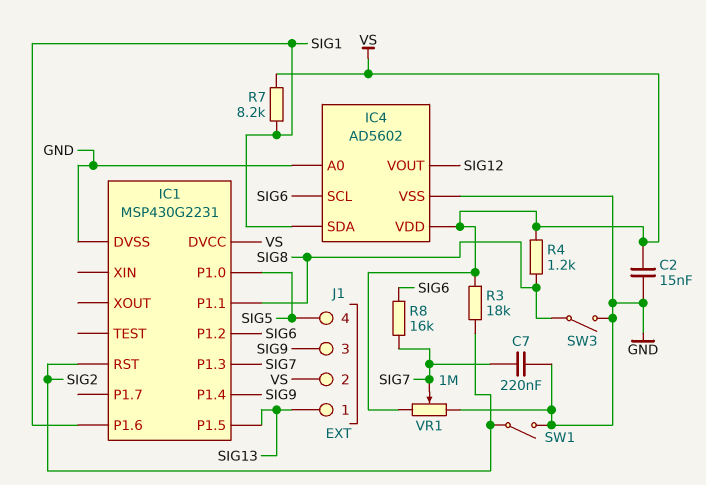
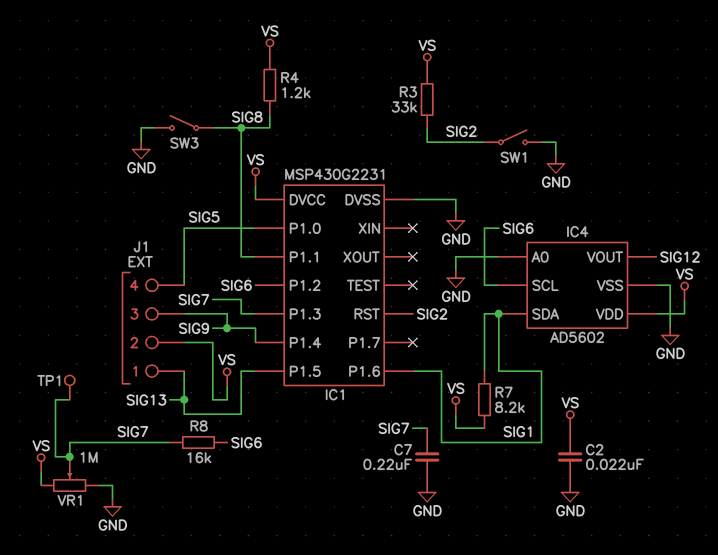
C2: 15nF (GND, VS) -> 22nF (GND, VS)
R3: 18k (SIG2, VS) -> 33k (SIG2, VS)
TP1: none -> test point (SIG7)

